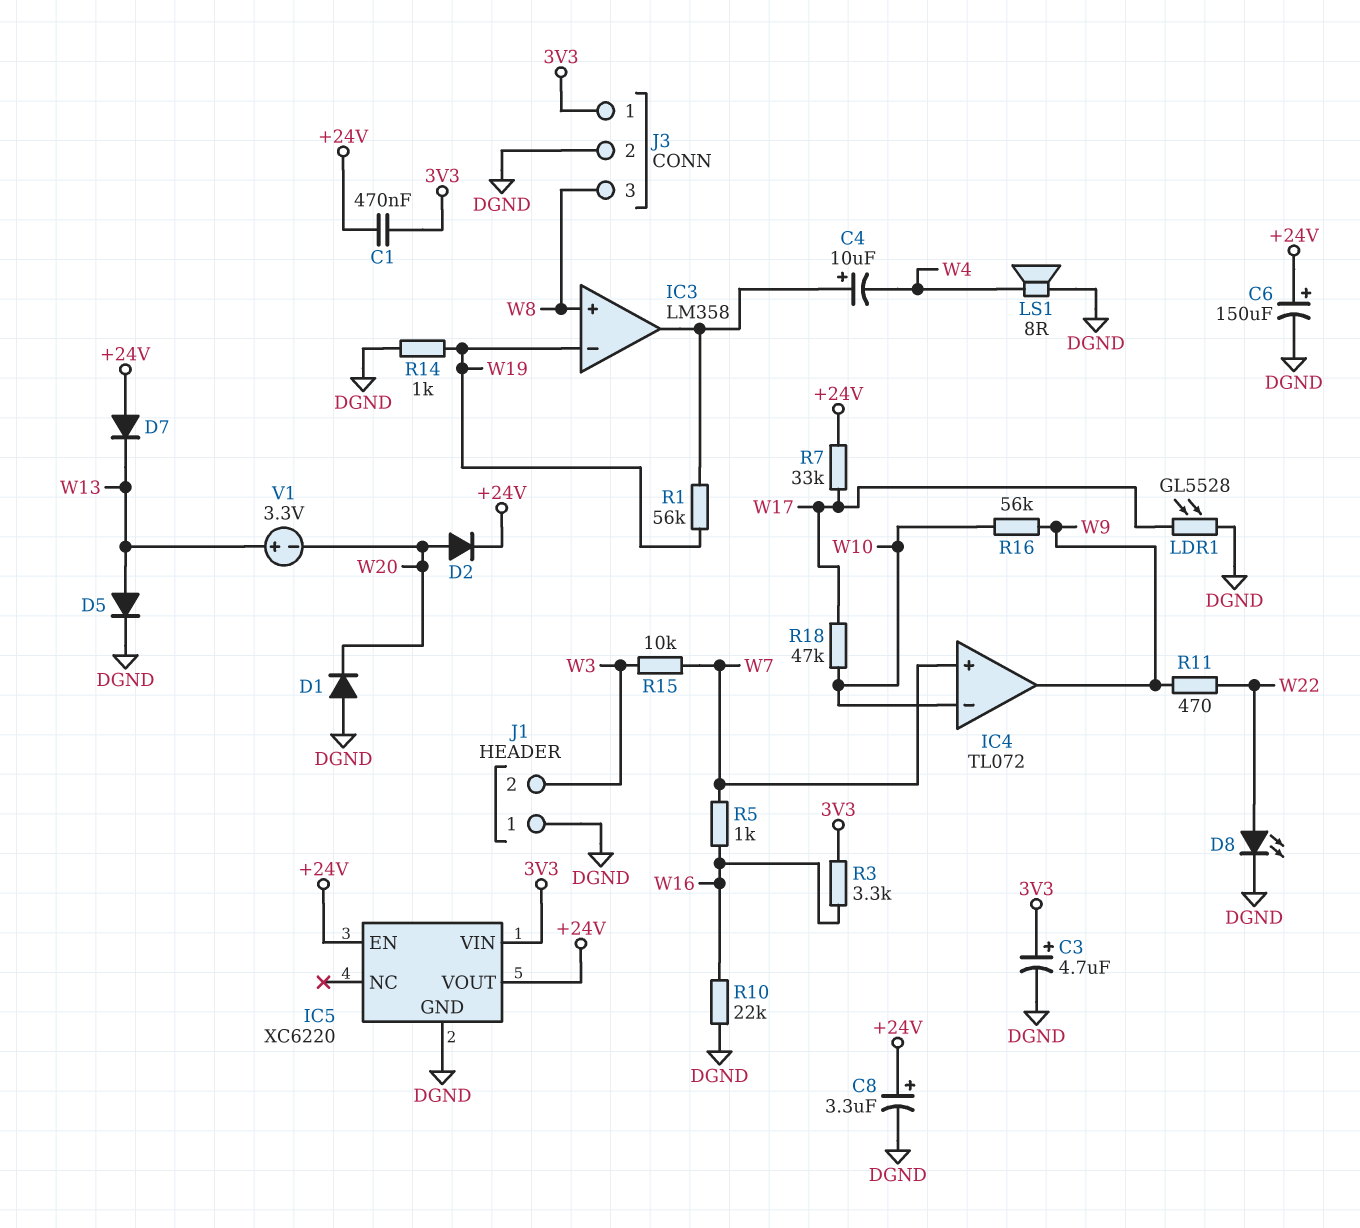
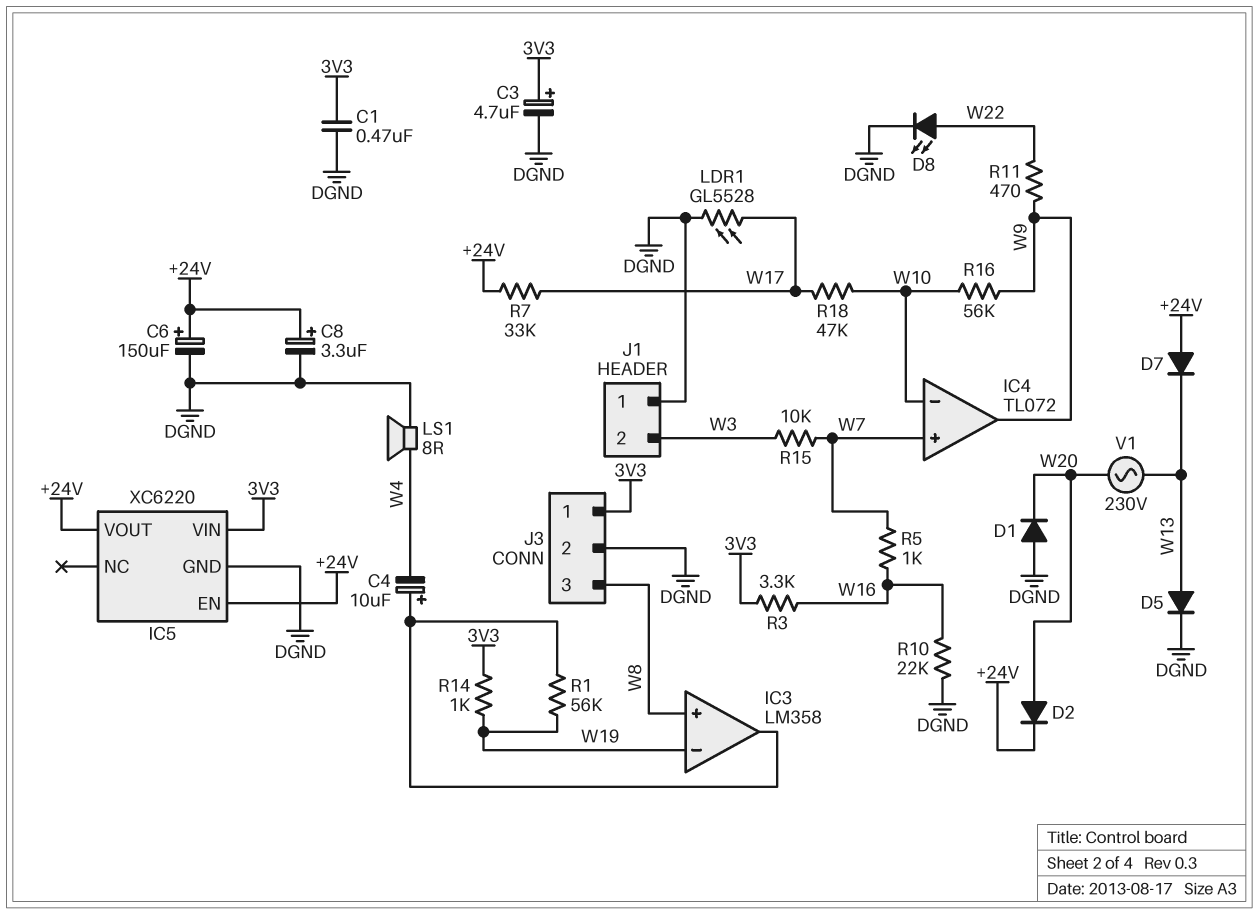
C1: 470nF (+24V, 3V3) -> 470nF (3V3, DGND)
R14: 1k (DGND, W19) -> 1k (3V3, W19)
V1: 3.3V (plus W13, minus W20) -> AC 230V (W13, W20)

